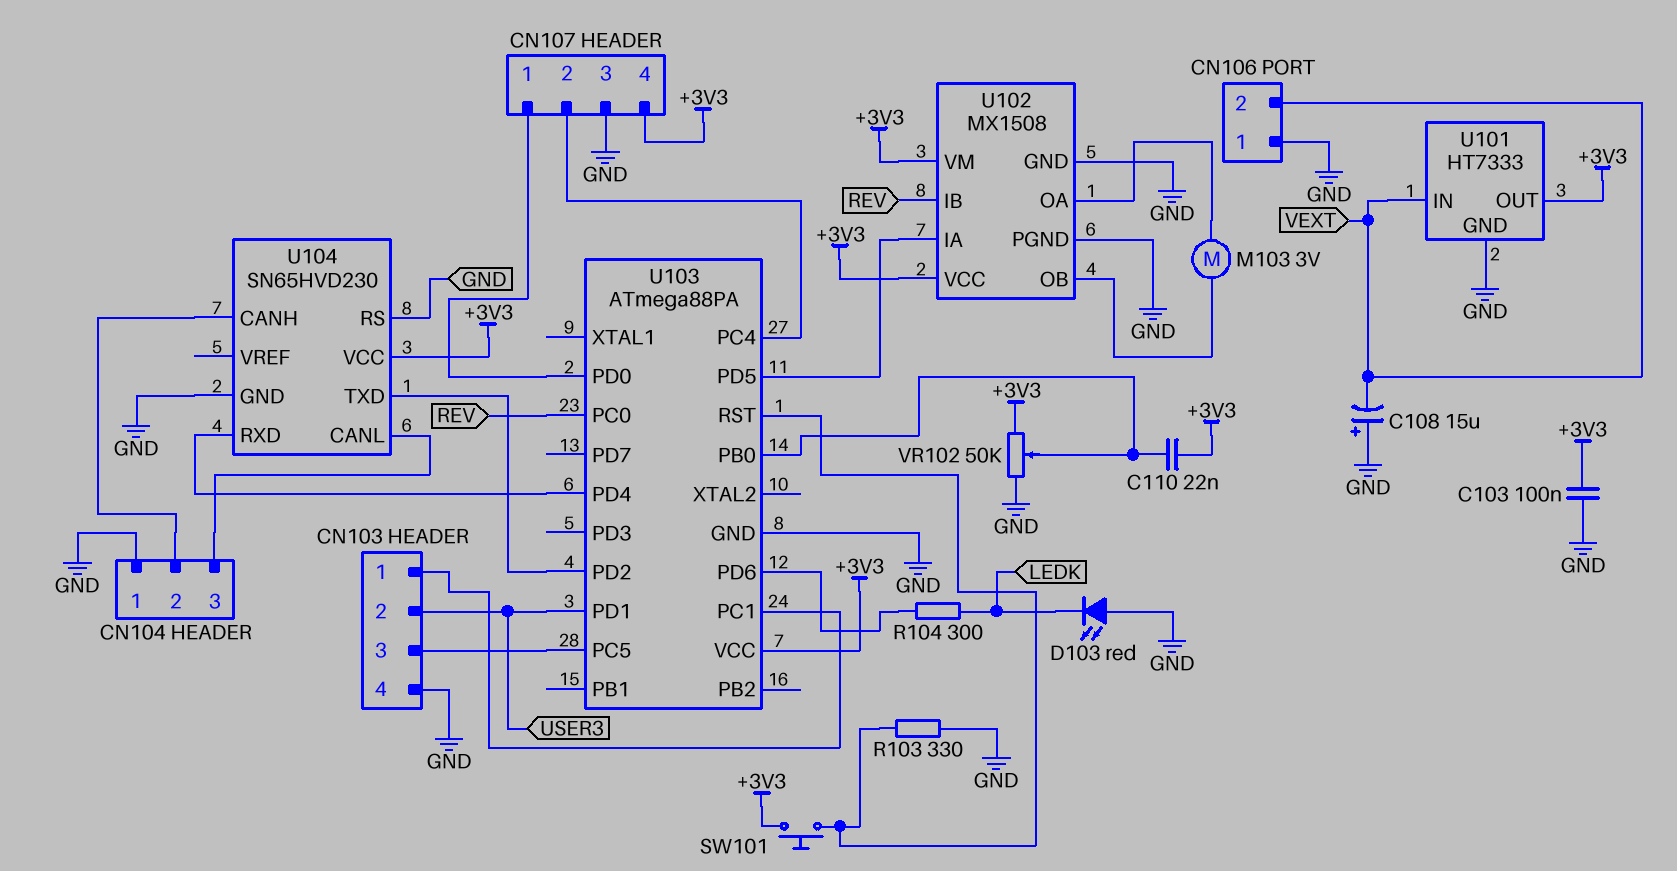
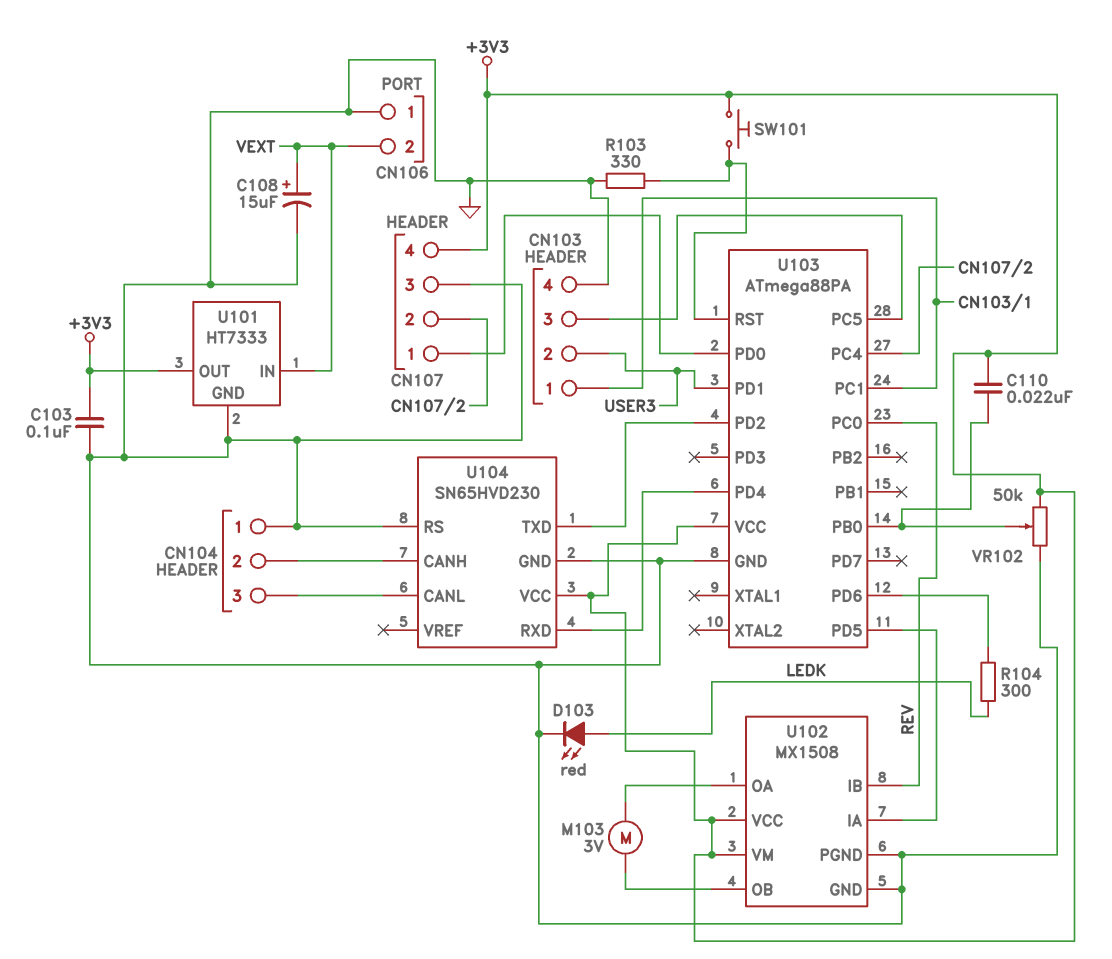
C108: 15uF (plus GND, minus VEXT) -> 15uF (plus VEXT, minus GND)
D103: LED red (A GND, K LEDK) -> LED red (A LEDK, K GND)

